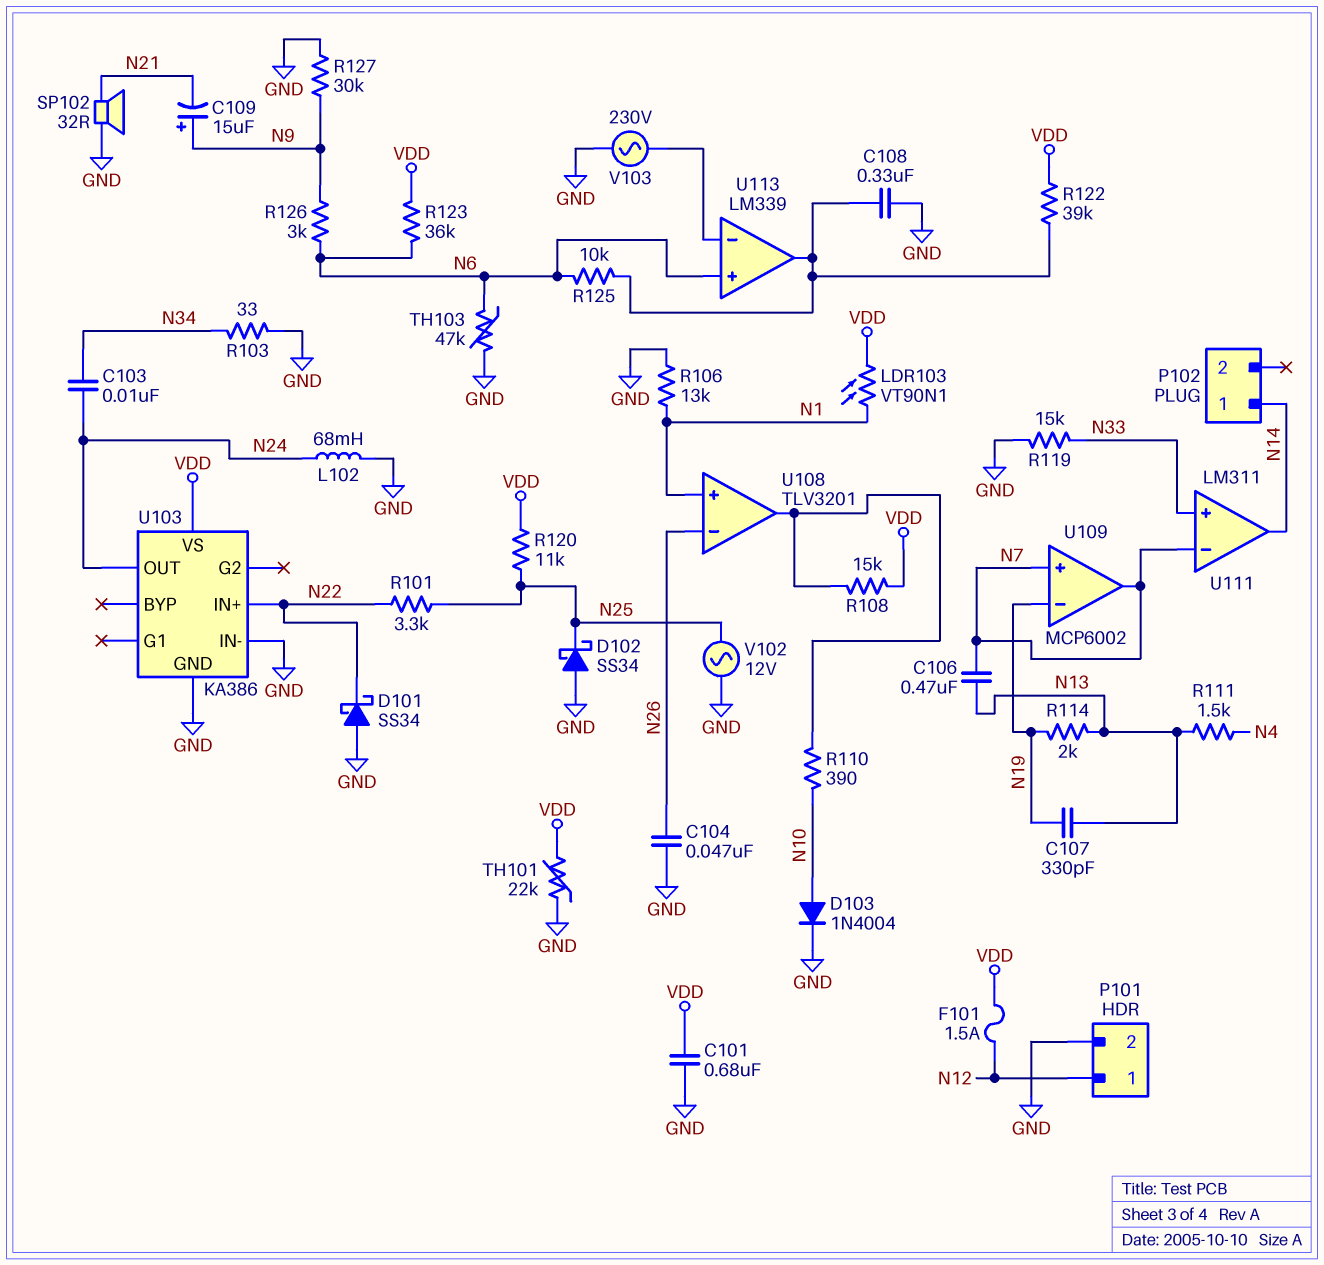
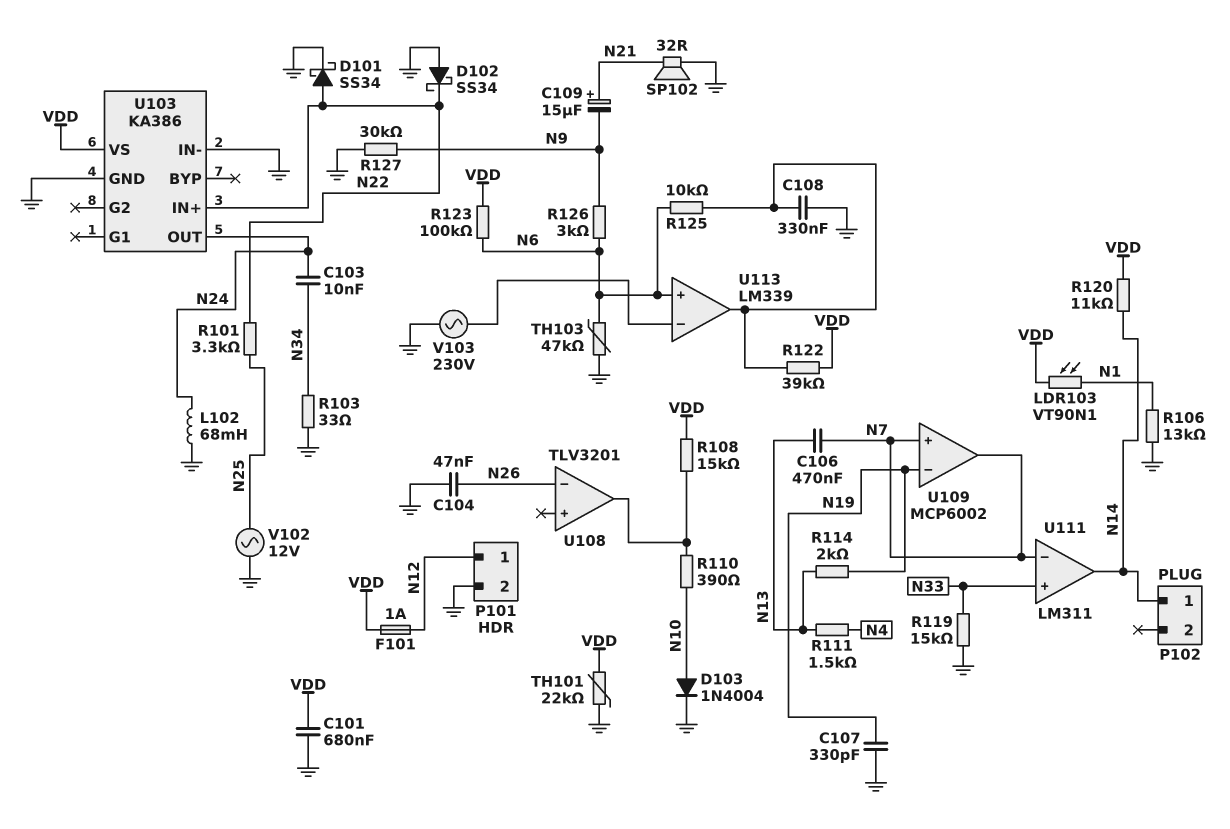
C107: 330pF (N13, N19) -> 330pF (GND, N19)
C109: 15uF (plus N9, minus N21) -> 15uF (plus N21, minus N9)
D101: schottky SS34 (A GND, K N22) -> schottky SS34 (A N22, K GND)
D102: schottky SS34 (A GND, K N25) -> schottky SS34 (A GND, K N22)
F101: 1.5A (N12, VDD) -> 1A (N12, VDD)
R120: 11k (N25, VDD) -> 11k (N14, VDD)
R123: 36k (N6, VDD) -> 100k (N6, VDD)
U108 pin in+: N1 -> none

